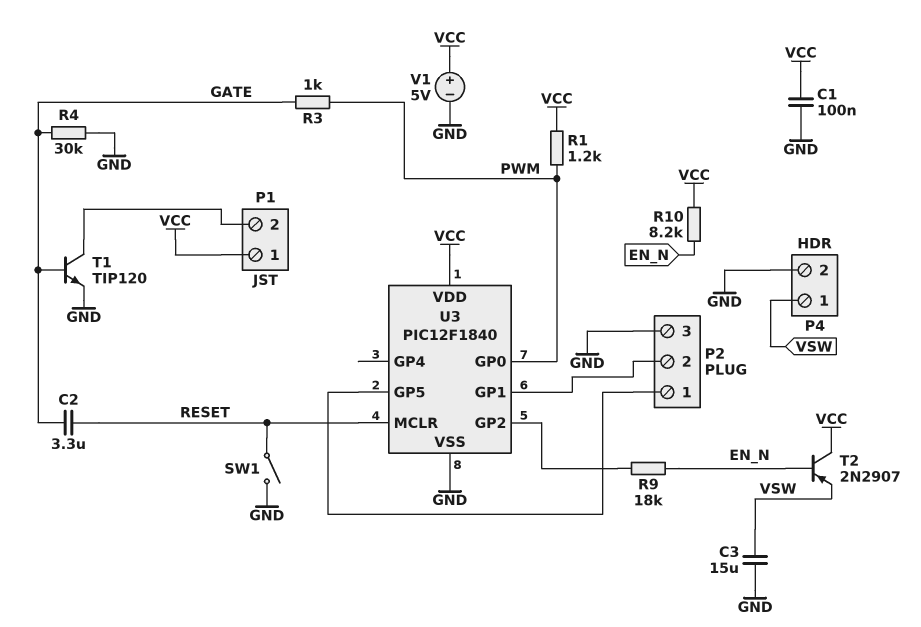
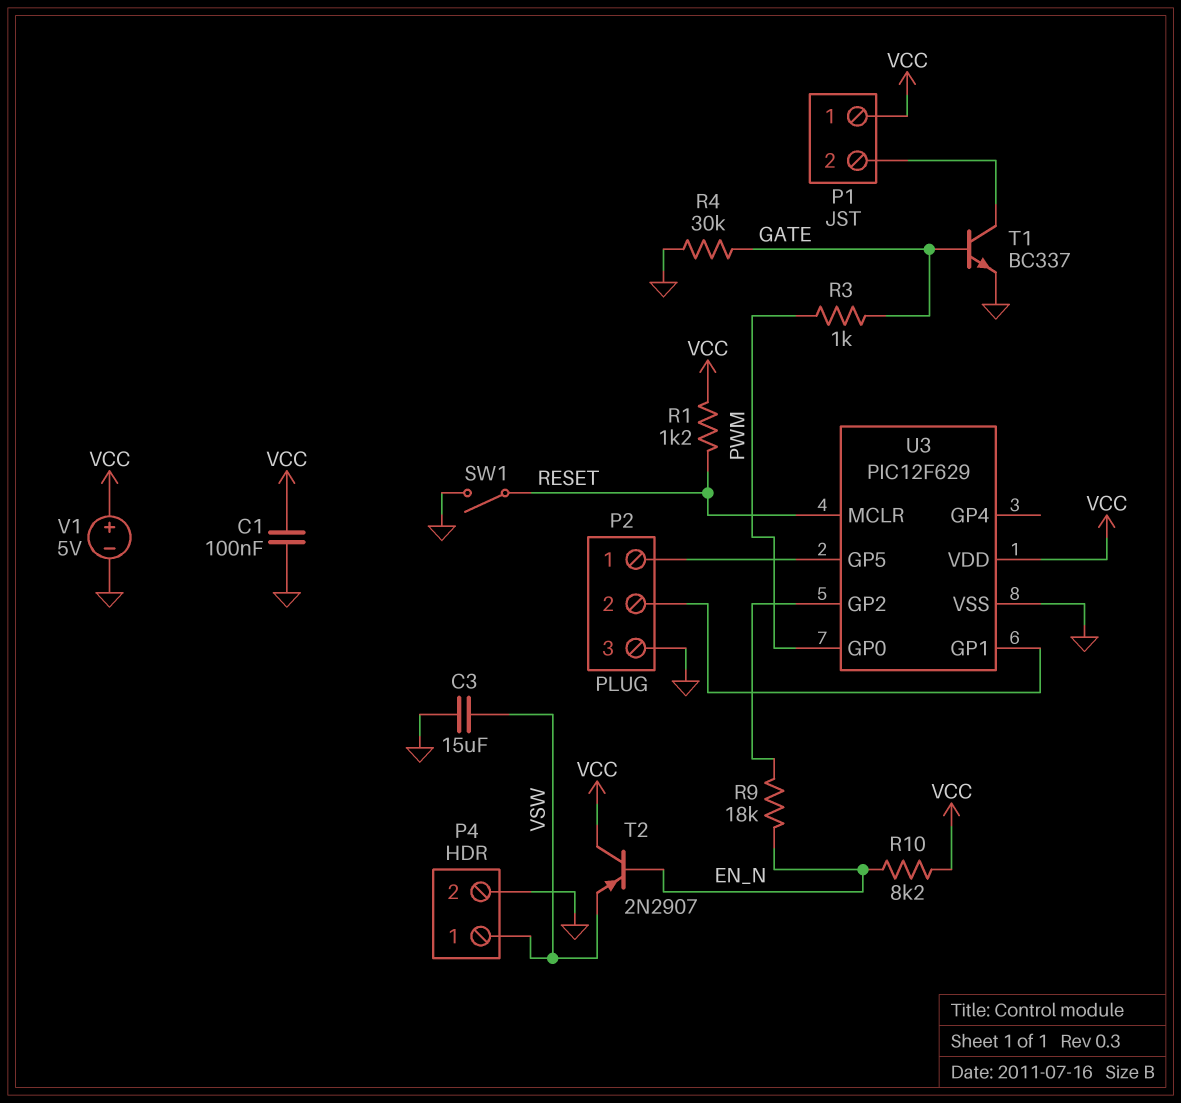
C2: 3.3uF (GATE, RESET) -> none
R1: 1.2k (PWM, VCC) -> 1.2k (RESET, VCC)
T1: NPN TIP120 (B GATE, C P1/2, E GND) -> NPN BC337 (B GATE, C P1/2, E GND)
U3: PIC12F1840 -> PIC12F629

